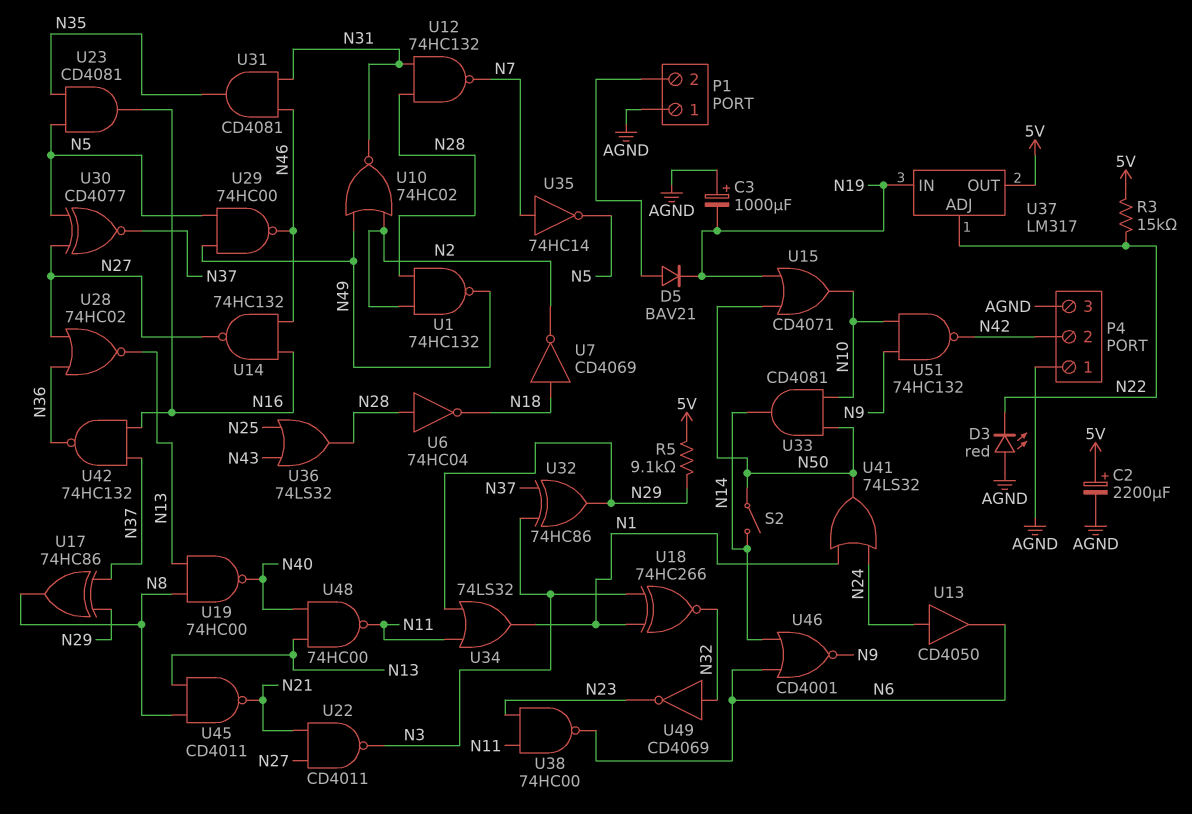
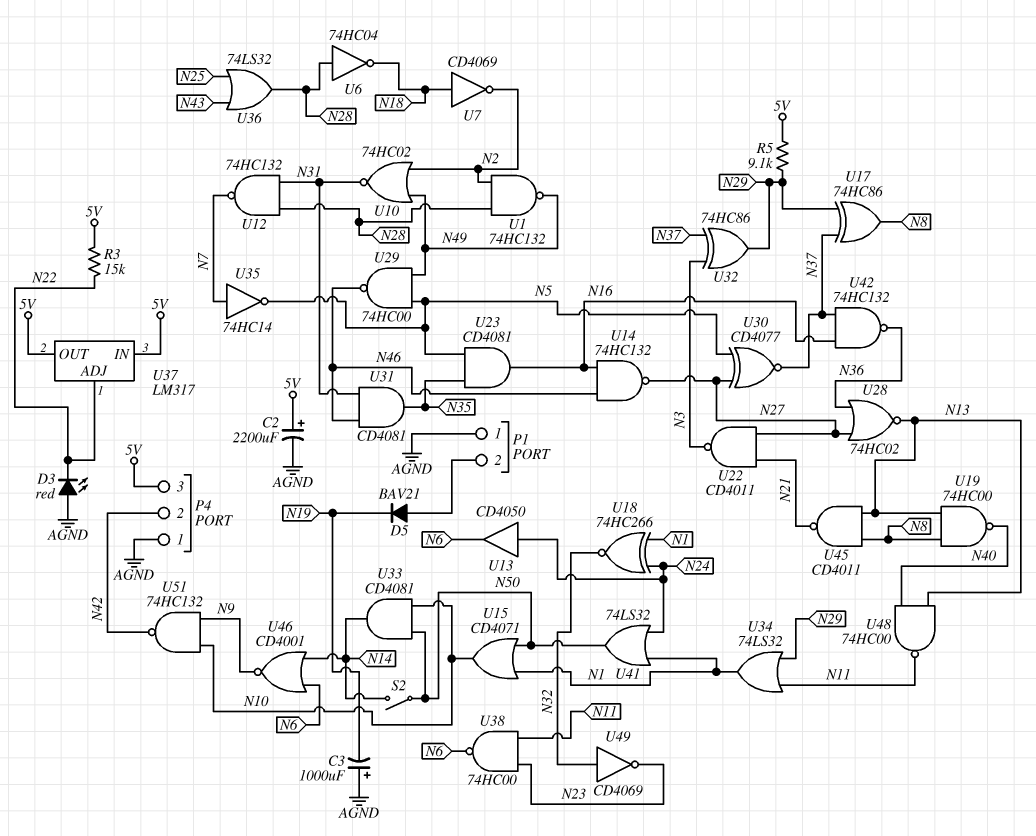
P4 pin 3: AGND -> 5V
U15: OR CD4071 (in N19, in N50, out N10) -> OR CD4071 (in N1, in N50, out N10)
U18: XNOR 74HC266 (in N1, in N3, out N32) -> XNOR 74HC266 (in N1, in N24, out N32)
U37 pin IN: N19 -> 5V

